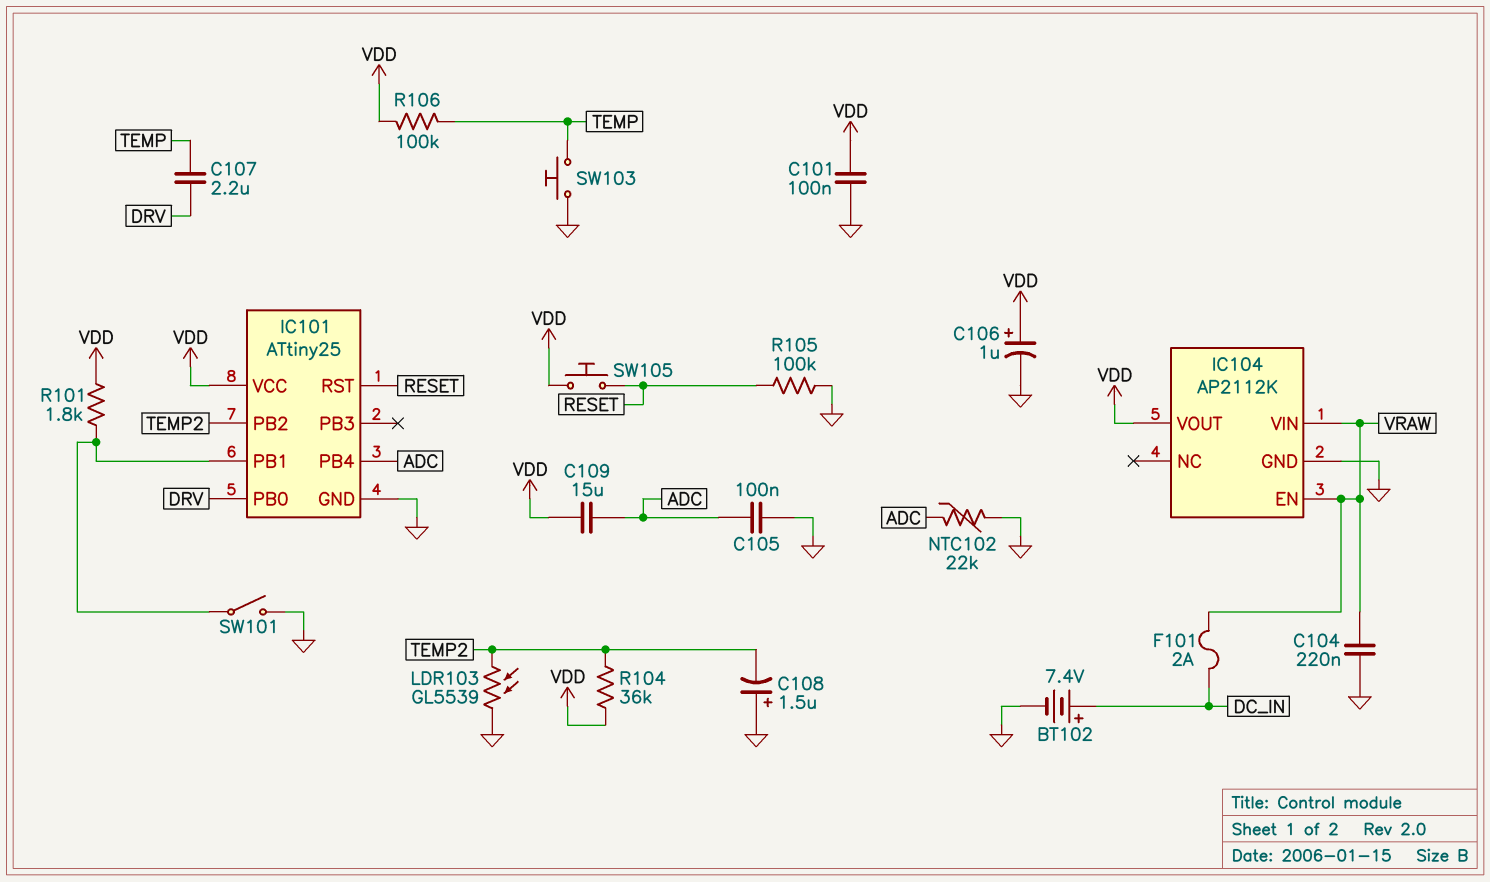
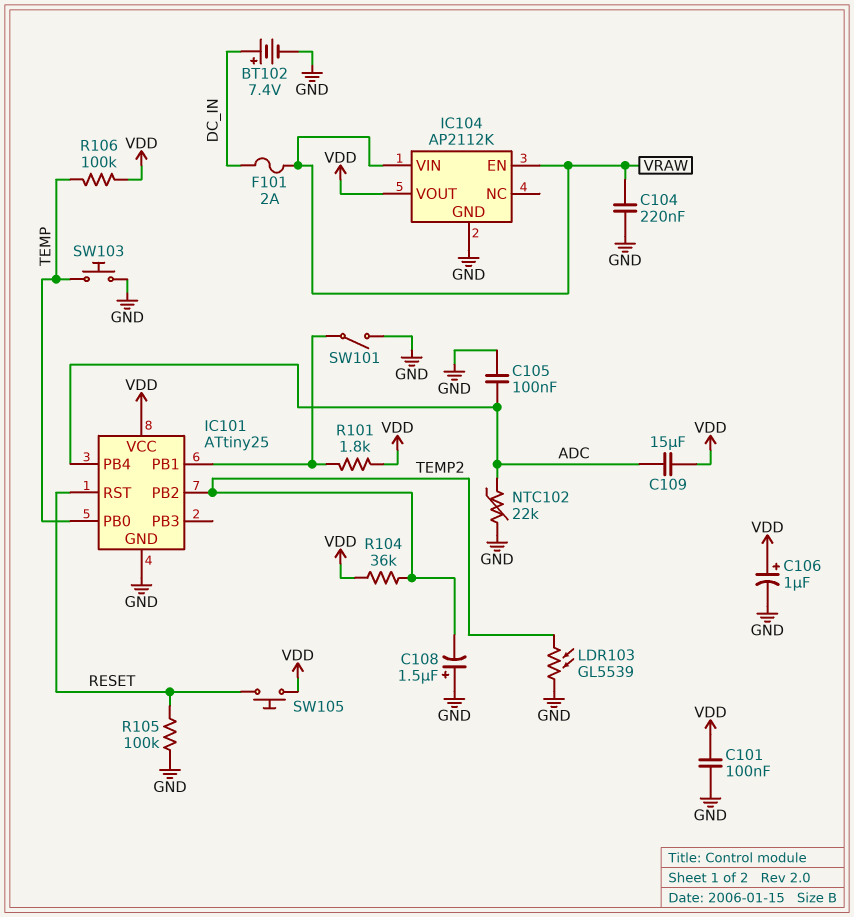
C107: 2.2uF (DRV, TEMP) -> none
IC101 pin PB0: DRV -> TEMP

